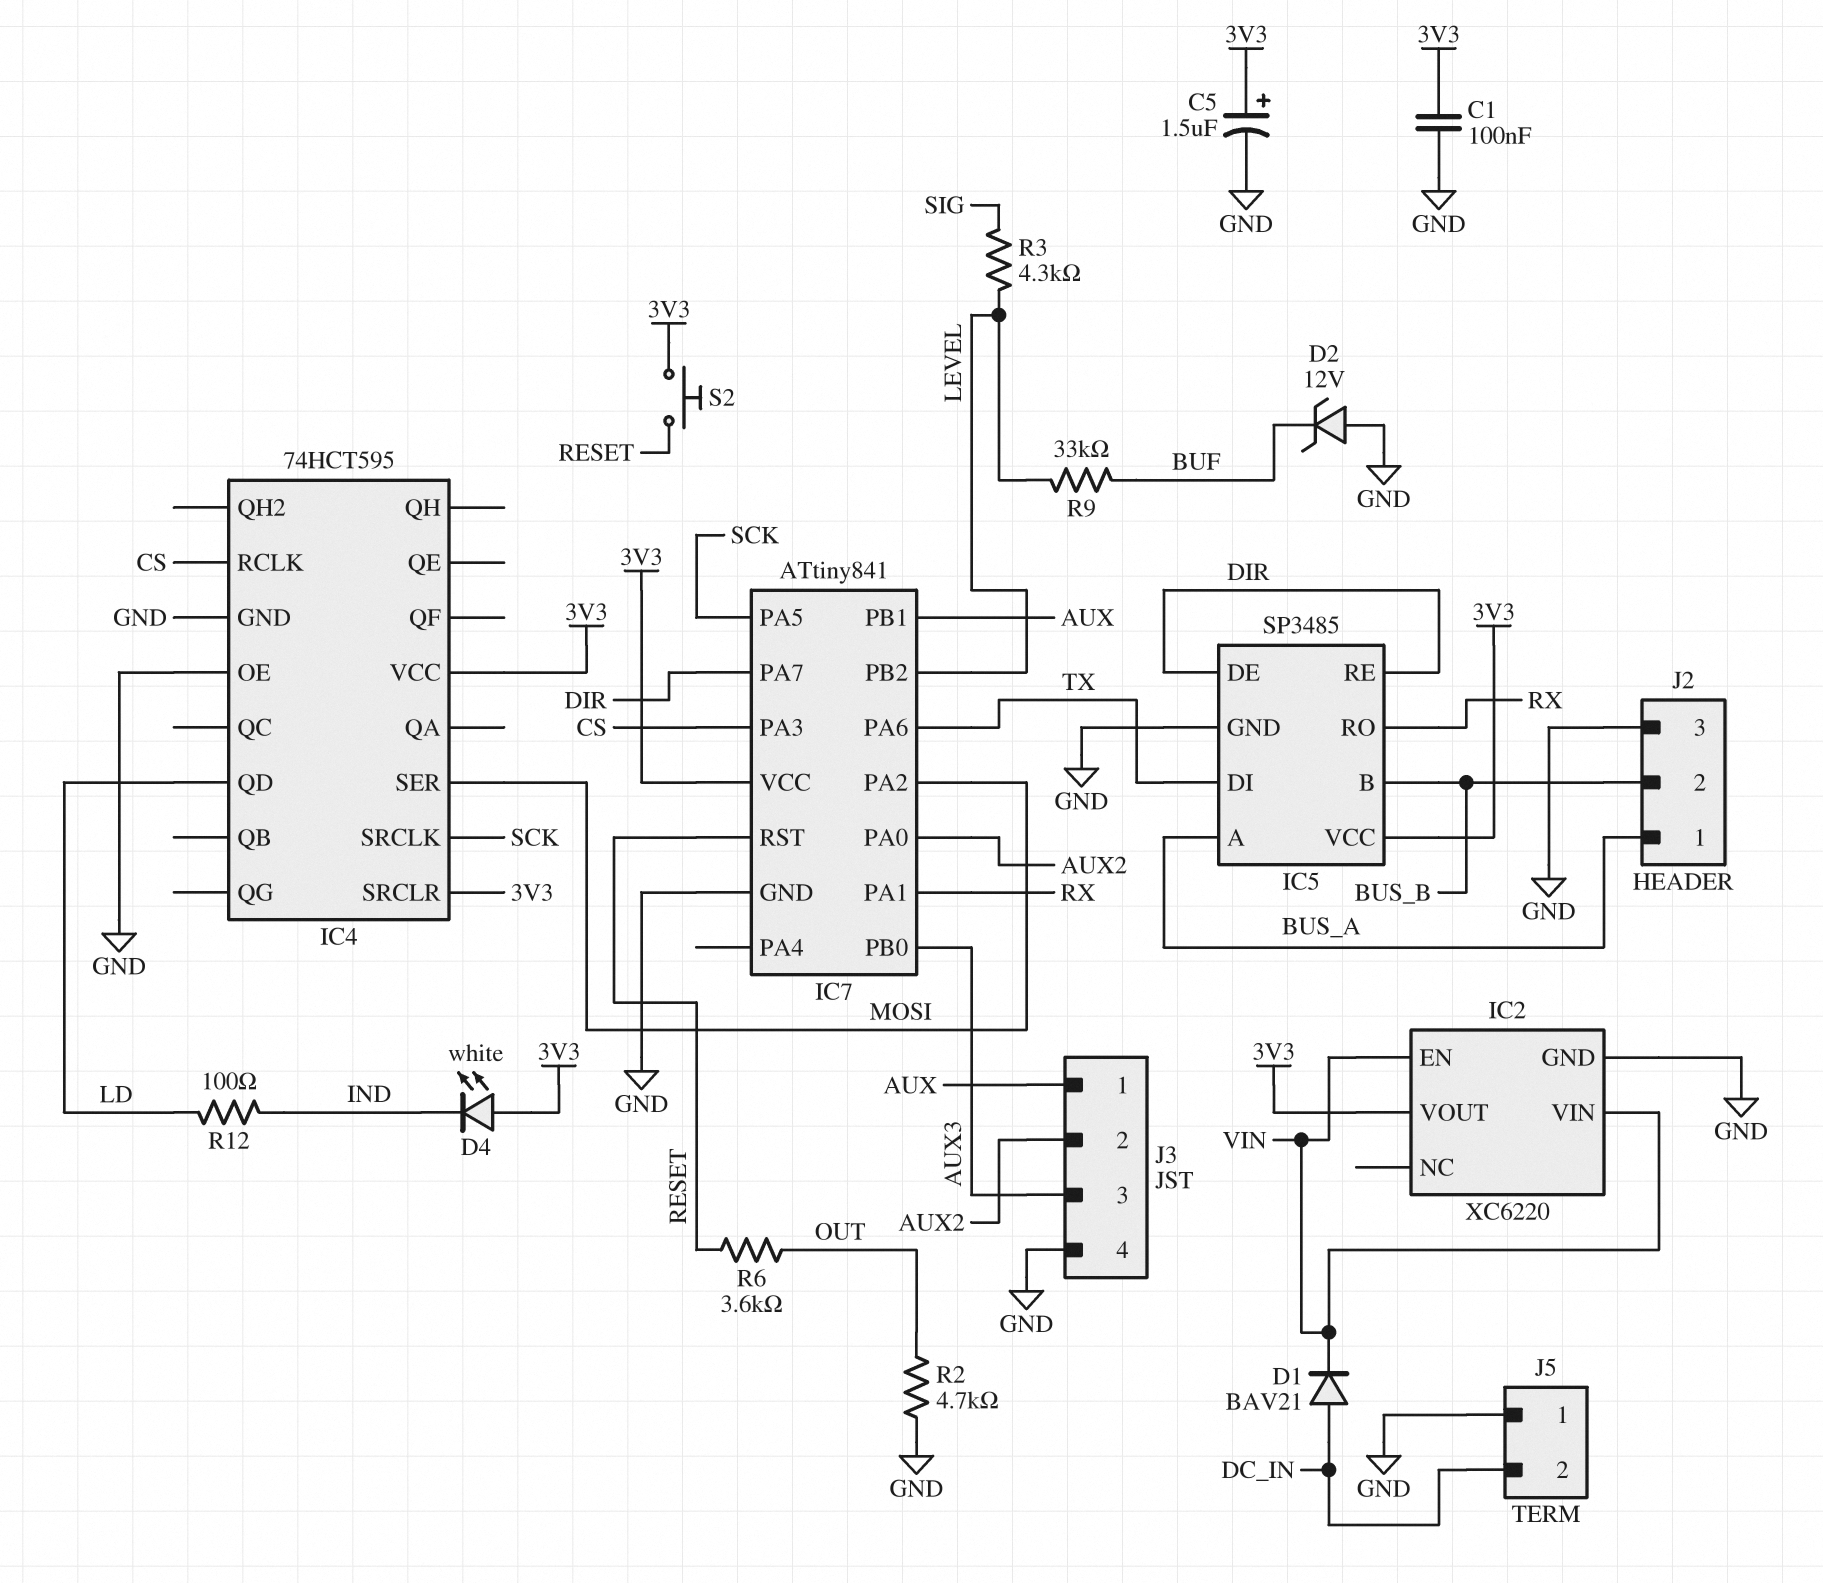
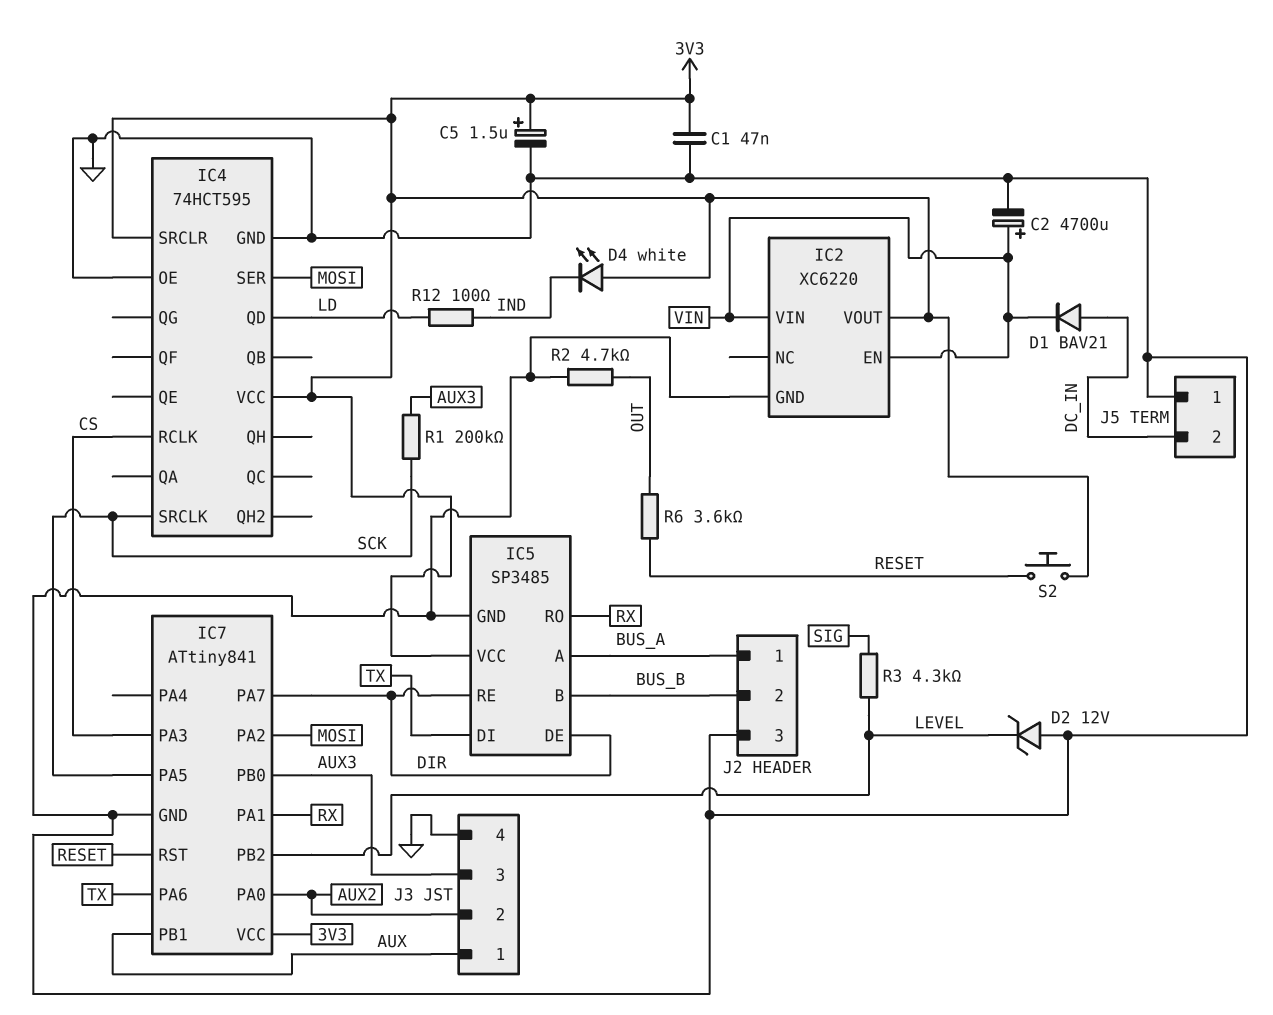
C1: 100nF (3V3, GND) -> 47nF (3V3, GND)
C2: none -> 4700uF (plus VIN, minus GND)
D2: zener 12V (A GND, K BUF) -> zener 12V (A GND, K LEVEL)
R1: none -> 200k (AUX3, SCK)
R9: 33k (BUF, LEVEL) -> none

